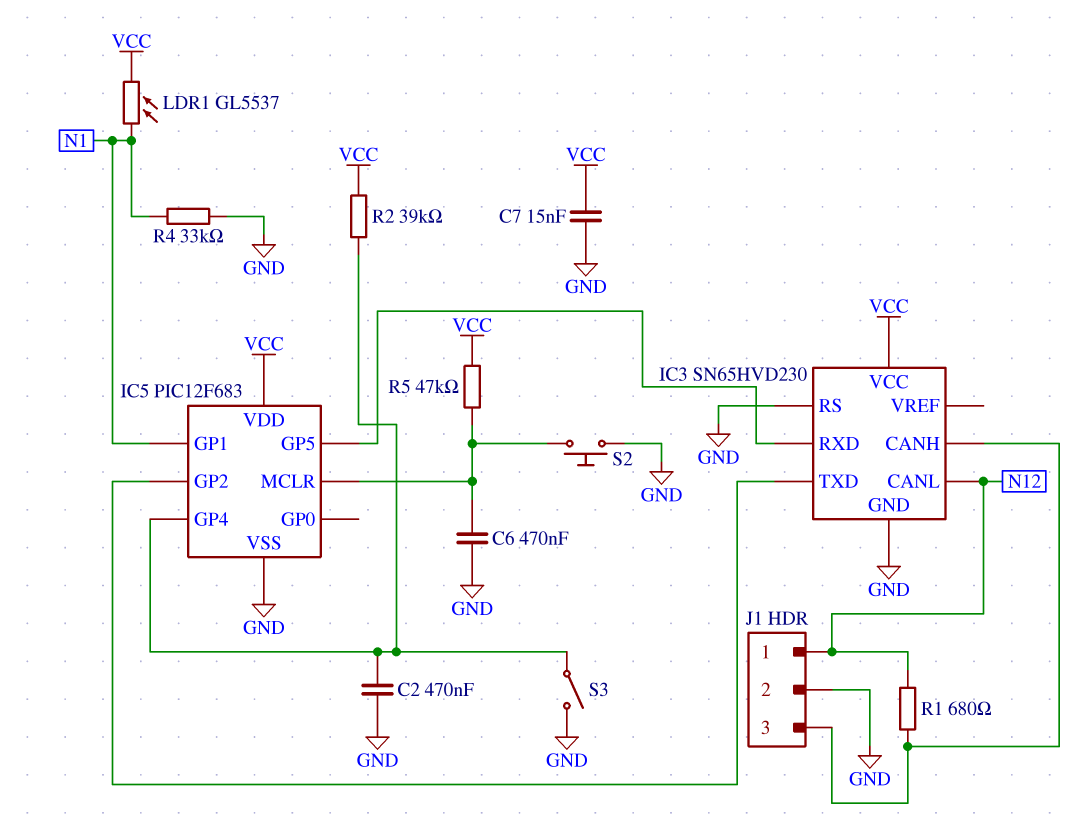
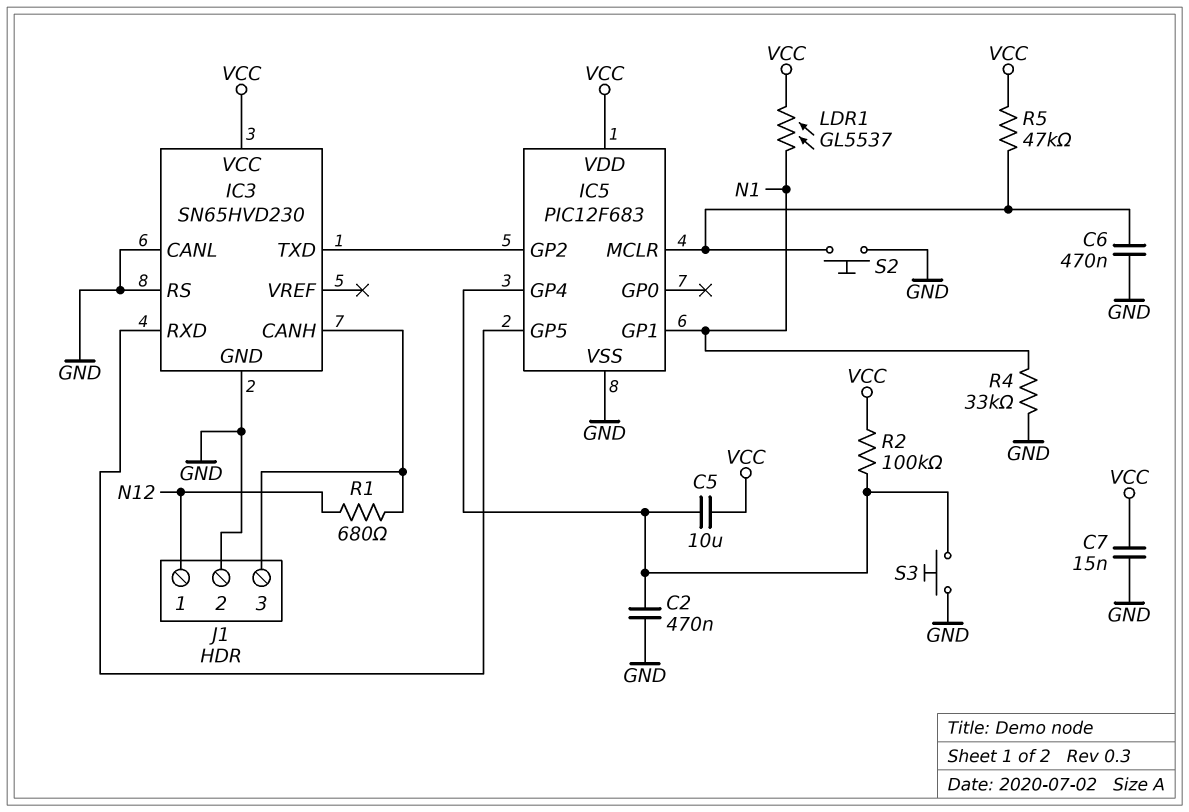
C5: none -> 10uF (IC5/GP4, VCC)
IC3 pin CANL: N12 -> GND
R2: 39k (IC5/GP4, VCC) -> 100k (IC5/GP4, VCC)
S3: switch (GND, IC5/GP4) -> button (GND, IC5/GP4)

